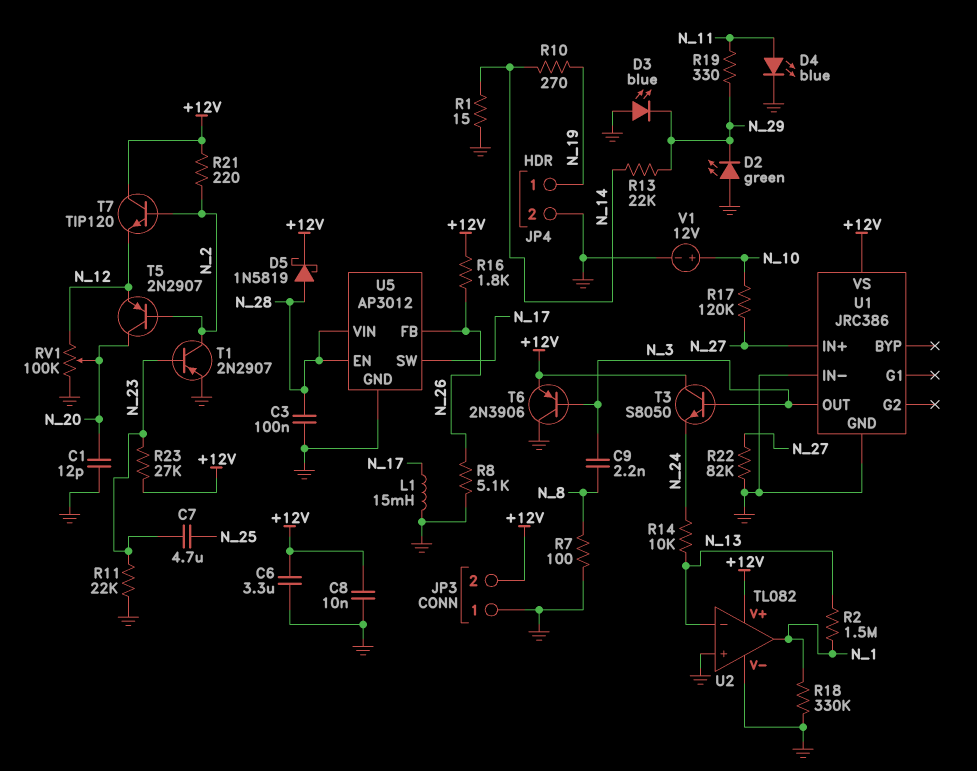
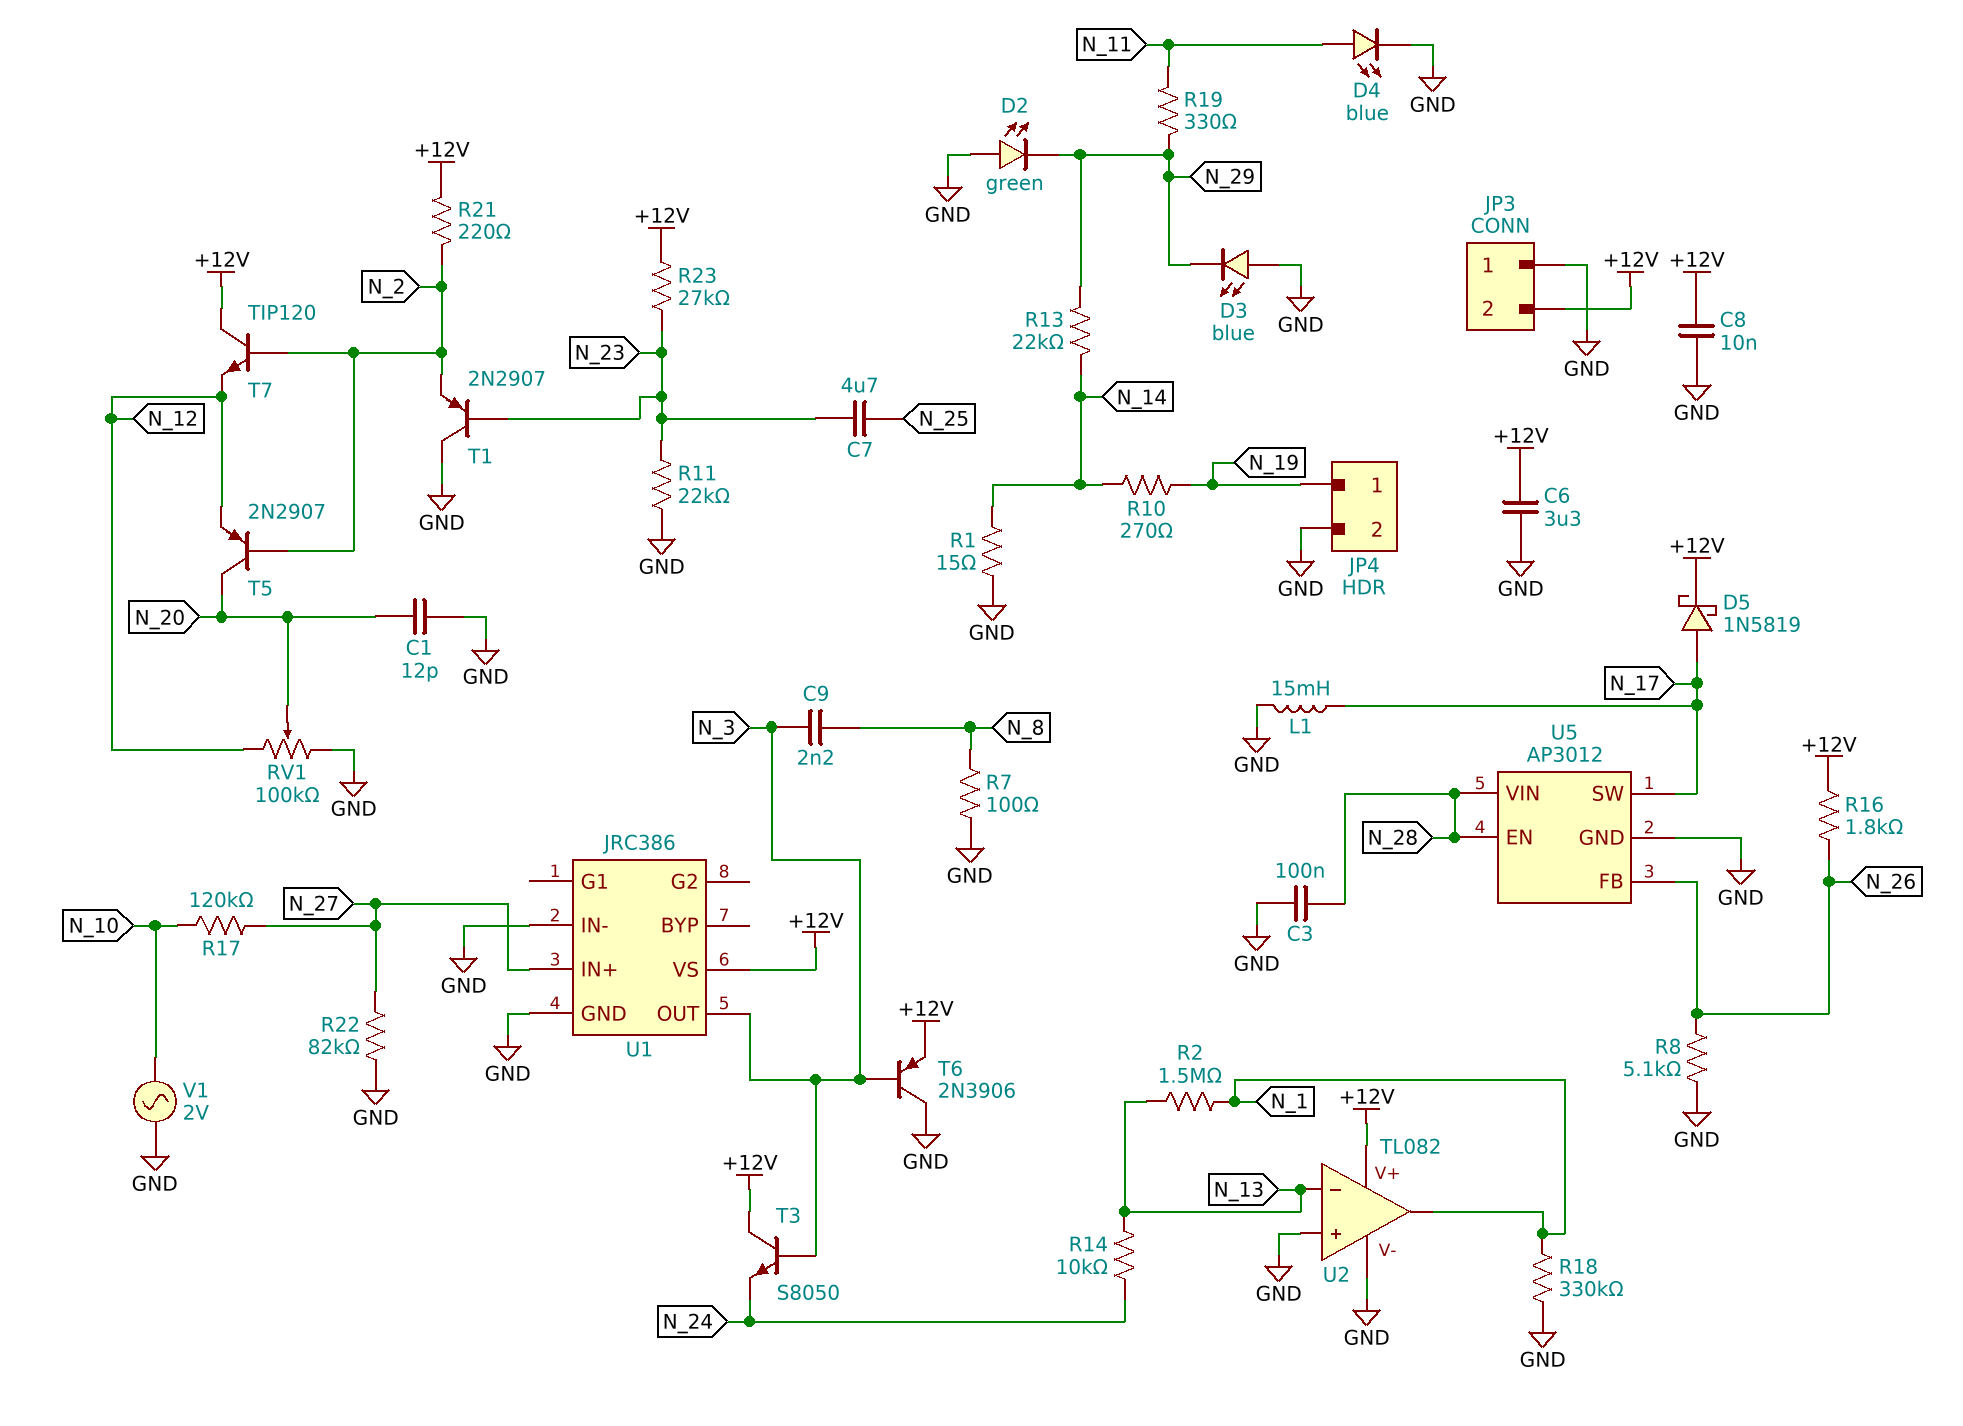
D5: schottky 1N5819 (A N_28, K +12V) -> schottky 1N5819 (A N_17, K +12V)
T1: PNP 2N2907 (B N_23, C N_2, E GND) -> PNP 2N2907 (B N_23, C GND, E N_2)
V1: 12V (plus N_10, minus GND) -> AC 2V (GND, N_10)

